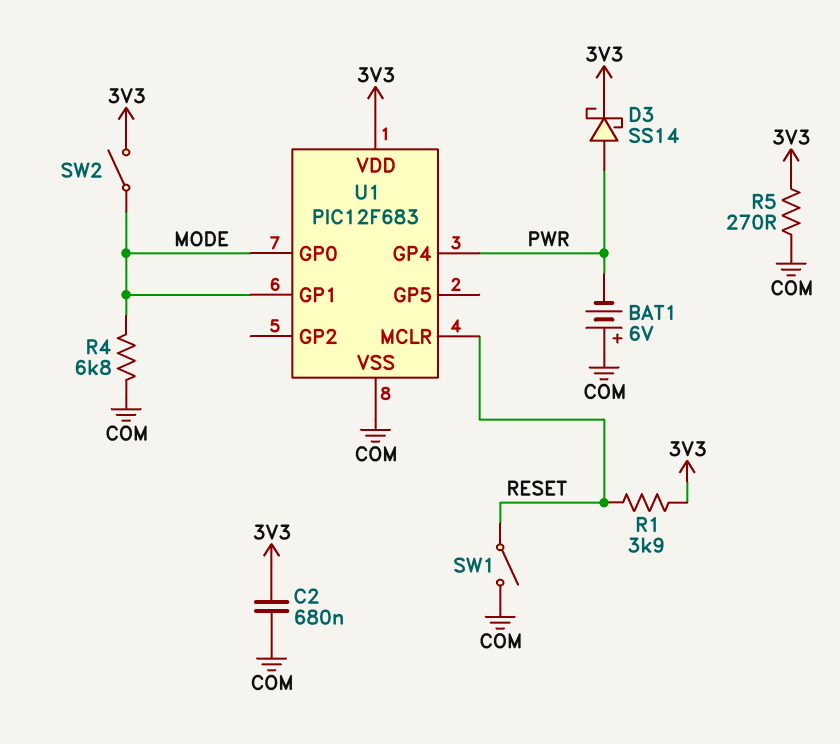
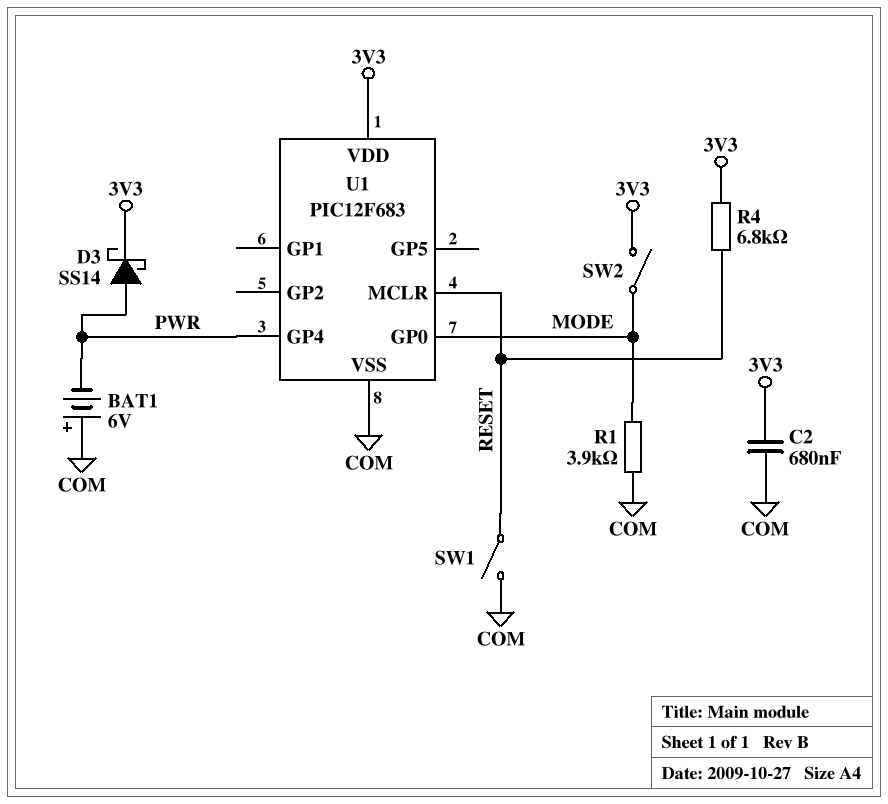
R1: 3.9k (3V3, RESET) -> 3.9k (COM, MODE)
R4: 6.8k (COM, MODE) -> 6.8k (3V3, RESET)
R5: 270 (3V3, COM) -> none
U1 pin GP1: MODE -> none

